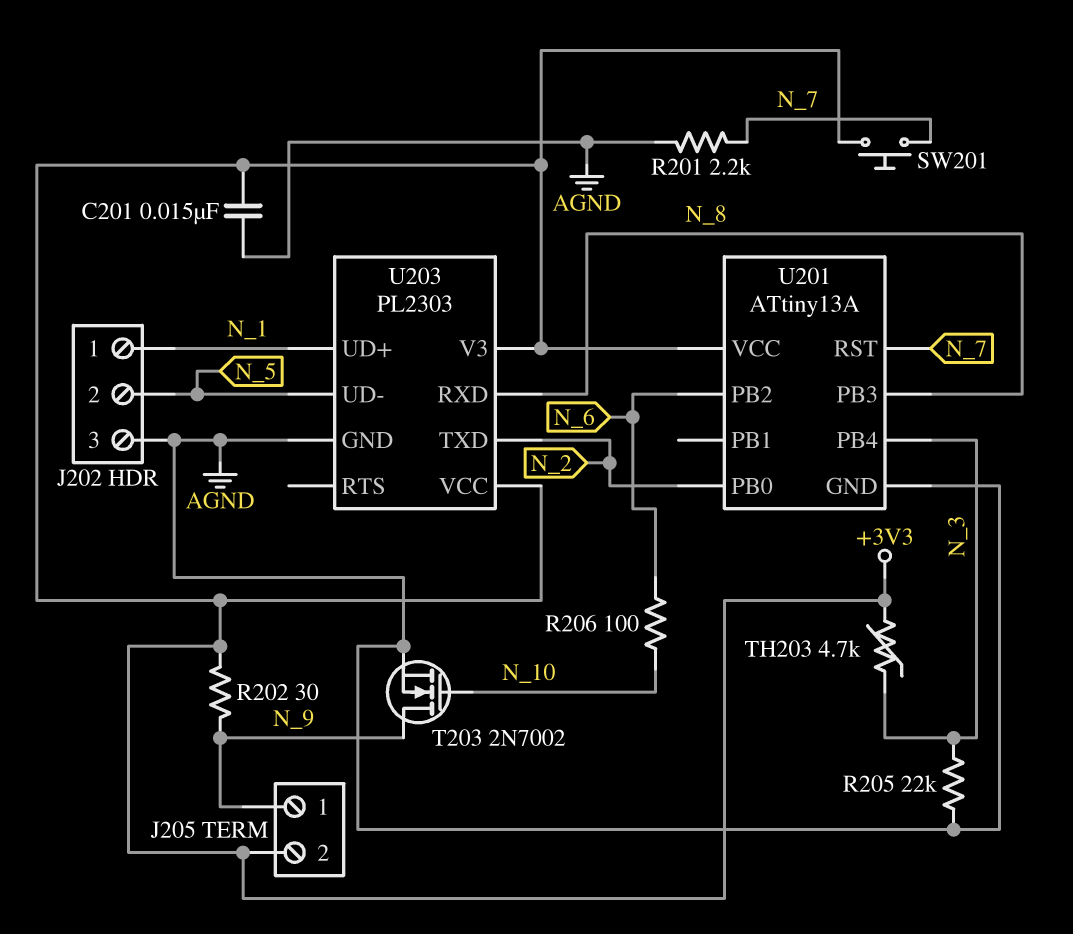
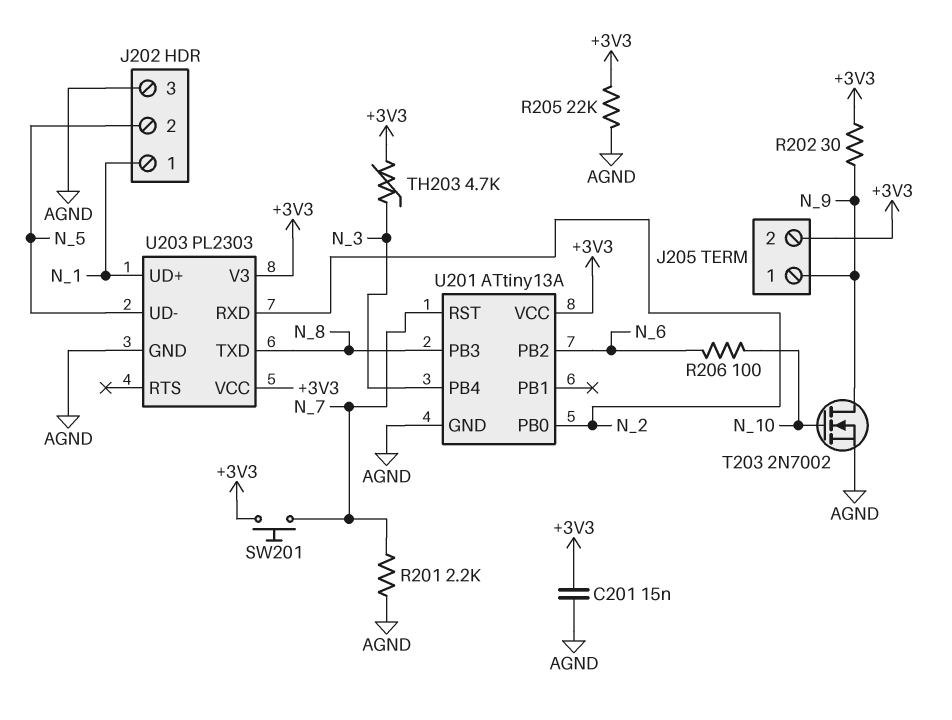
R205: 22k (AGND, N_3) -> 22k (+3V3, AGND)
U203 pin RXD: N_8 -> N_2
U203 pin TXD: N_2 -> N_8

